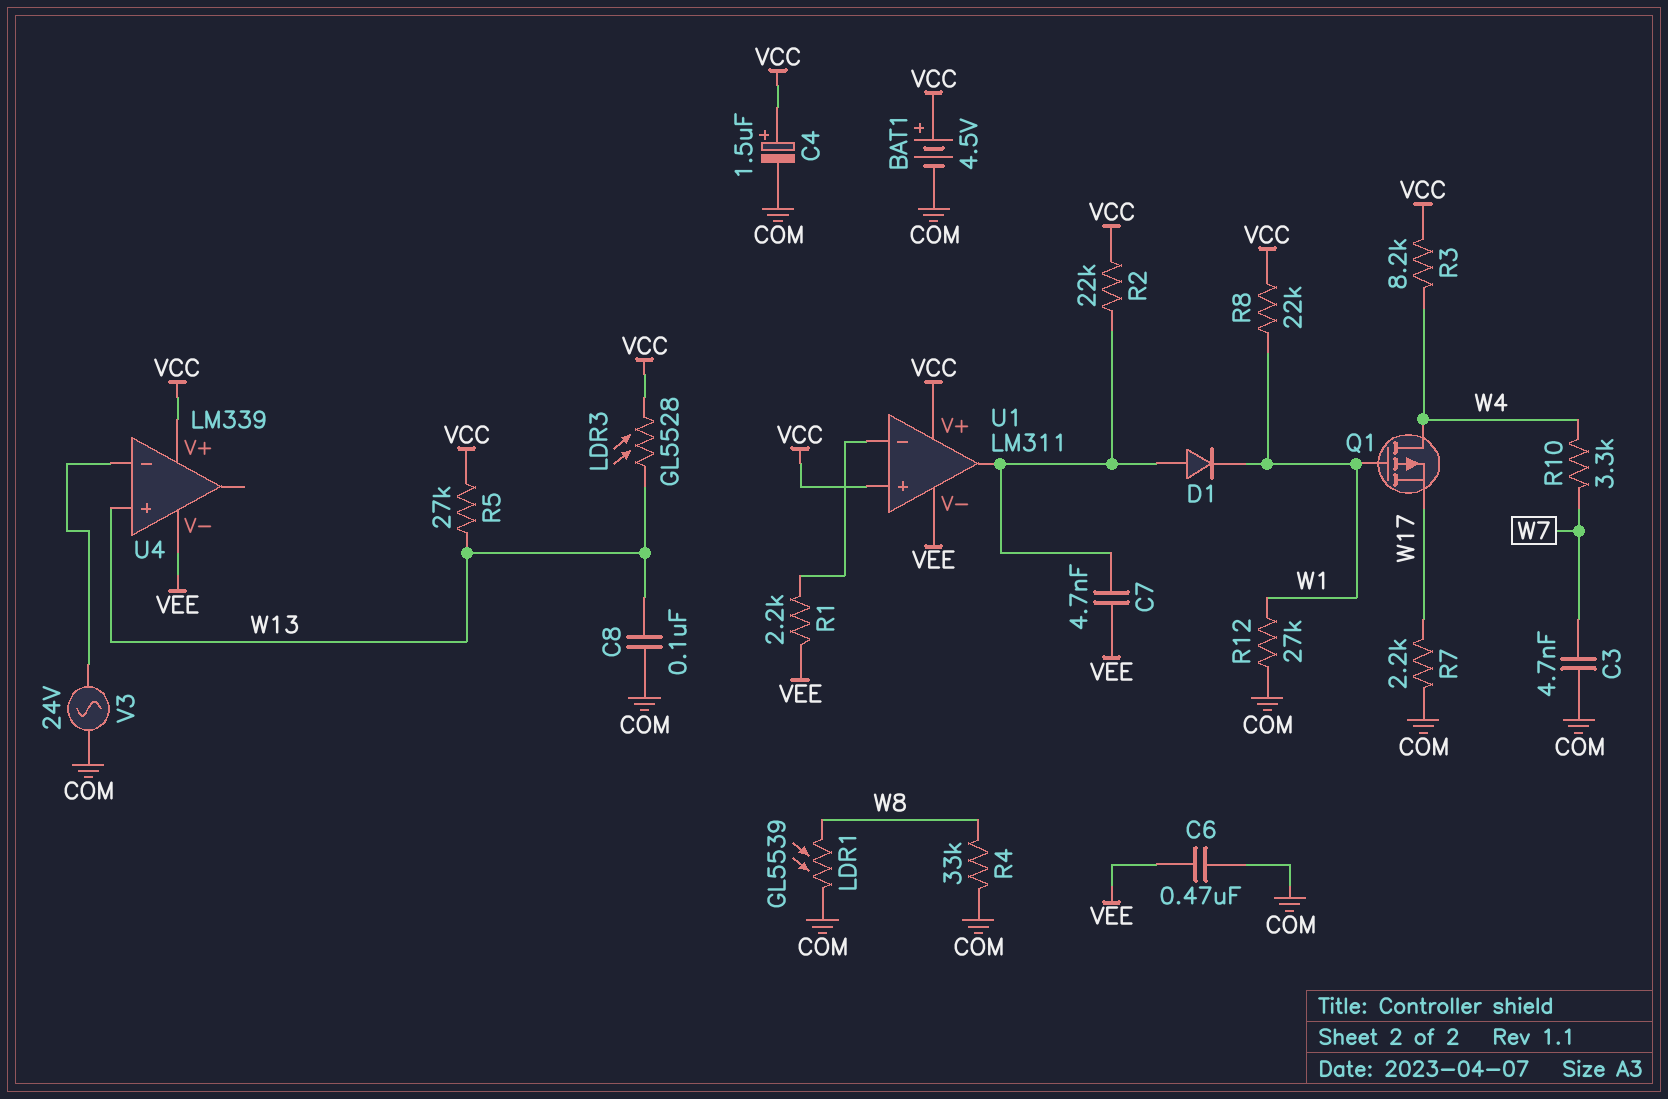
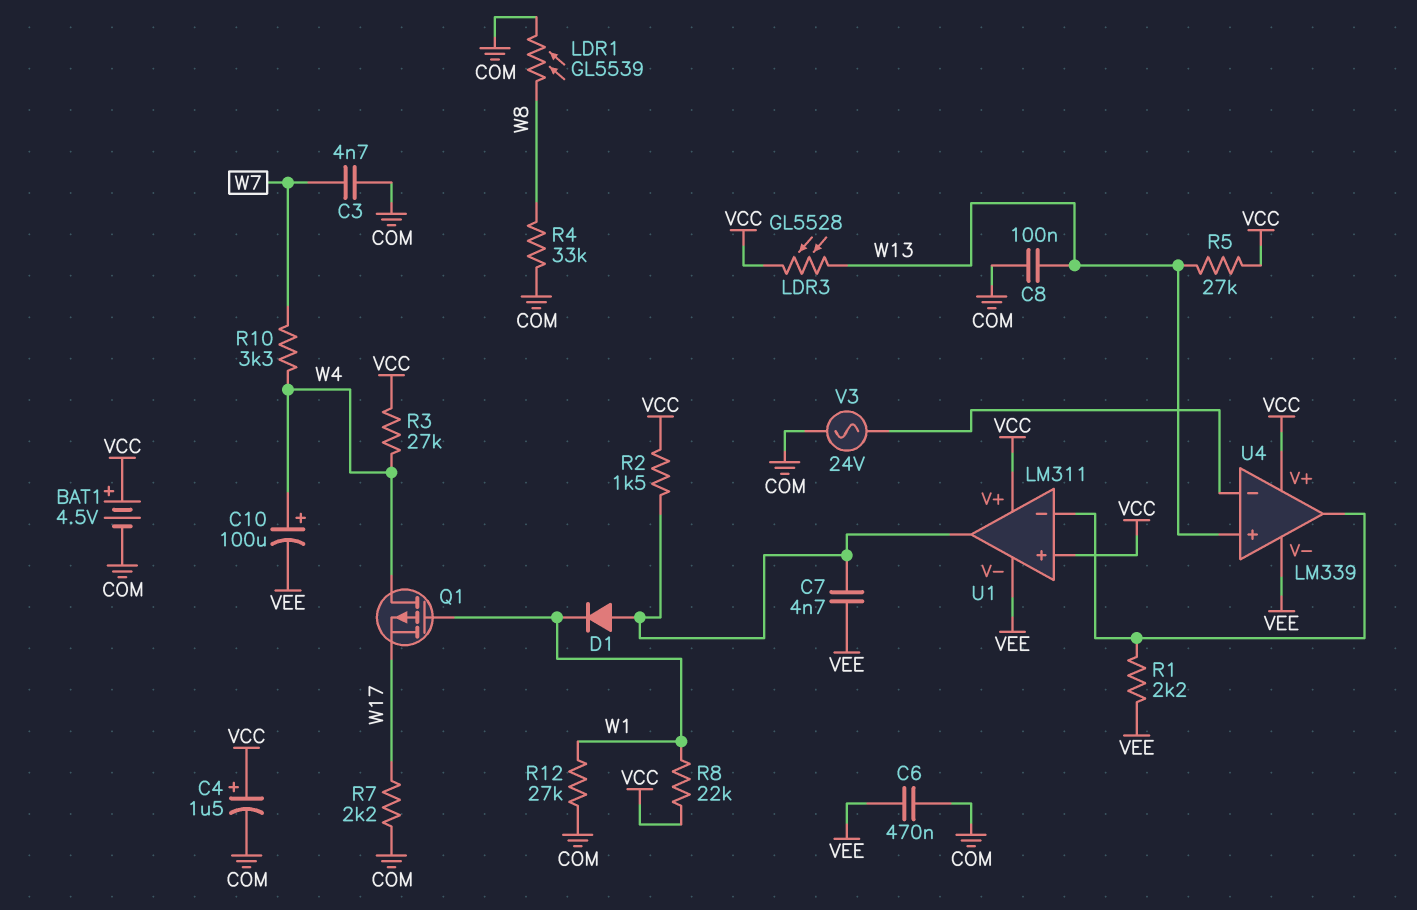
C10: none -> 100uF (plus W4, minus VEE)
R2: 22k (U1/out, VCC) -> 1.5k (U1/out, VCC)
R3: 8.2k (VCC, W4) -> 27k (VCC, W4)
U4 pin out: none -> U1/in-

